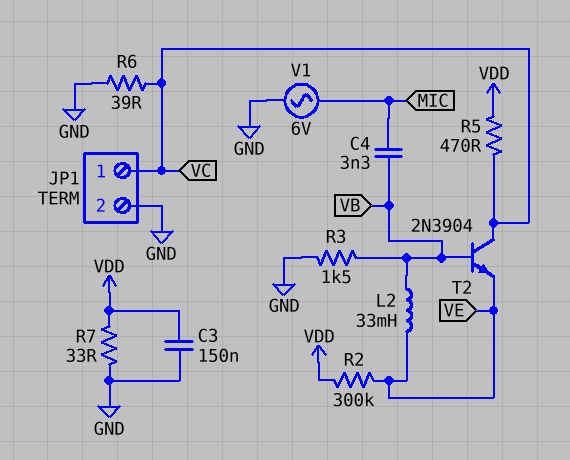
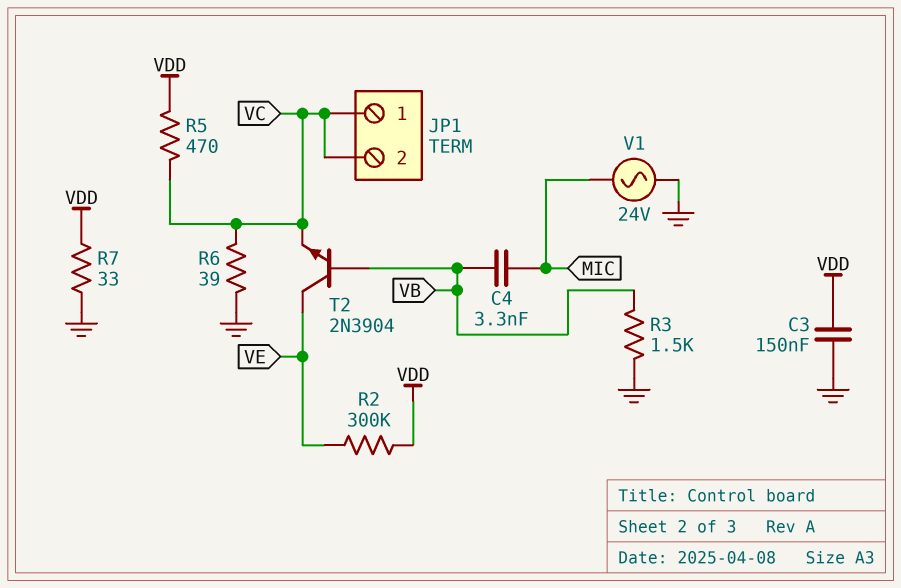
JP1 pin 2: GND -> VC
L2: 33mH (VB, VE) -> none
T2: NPN 2N3904 (B VB, C VC, E VE) -> NPN 2N3904 (B VB, C VE, E VC)
V1: AC 6V (GND, MIC) -> AC 24V (GND, MIC)

